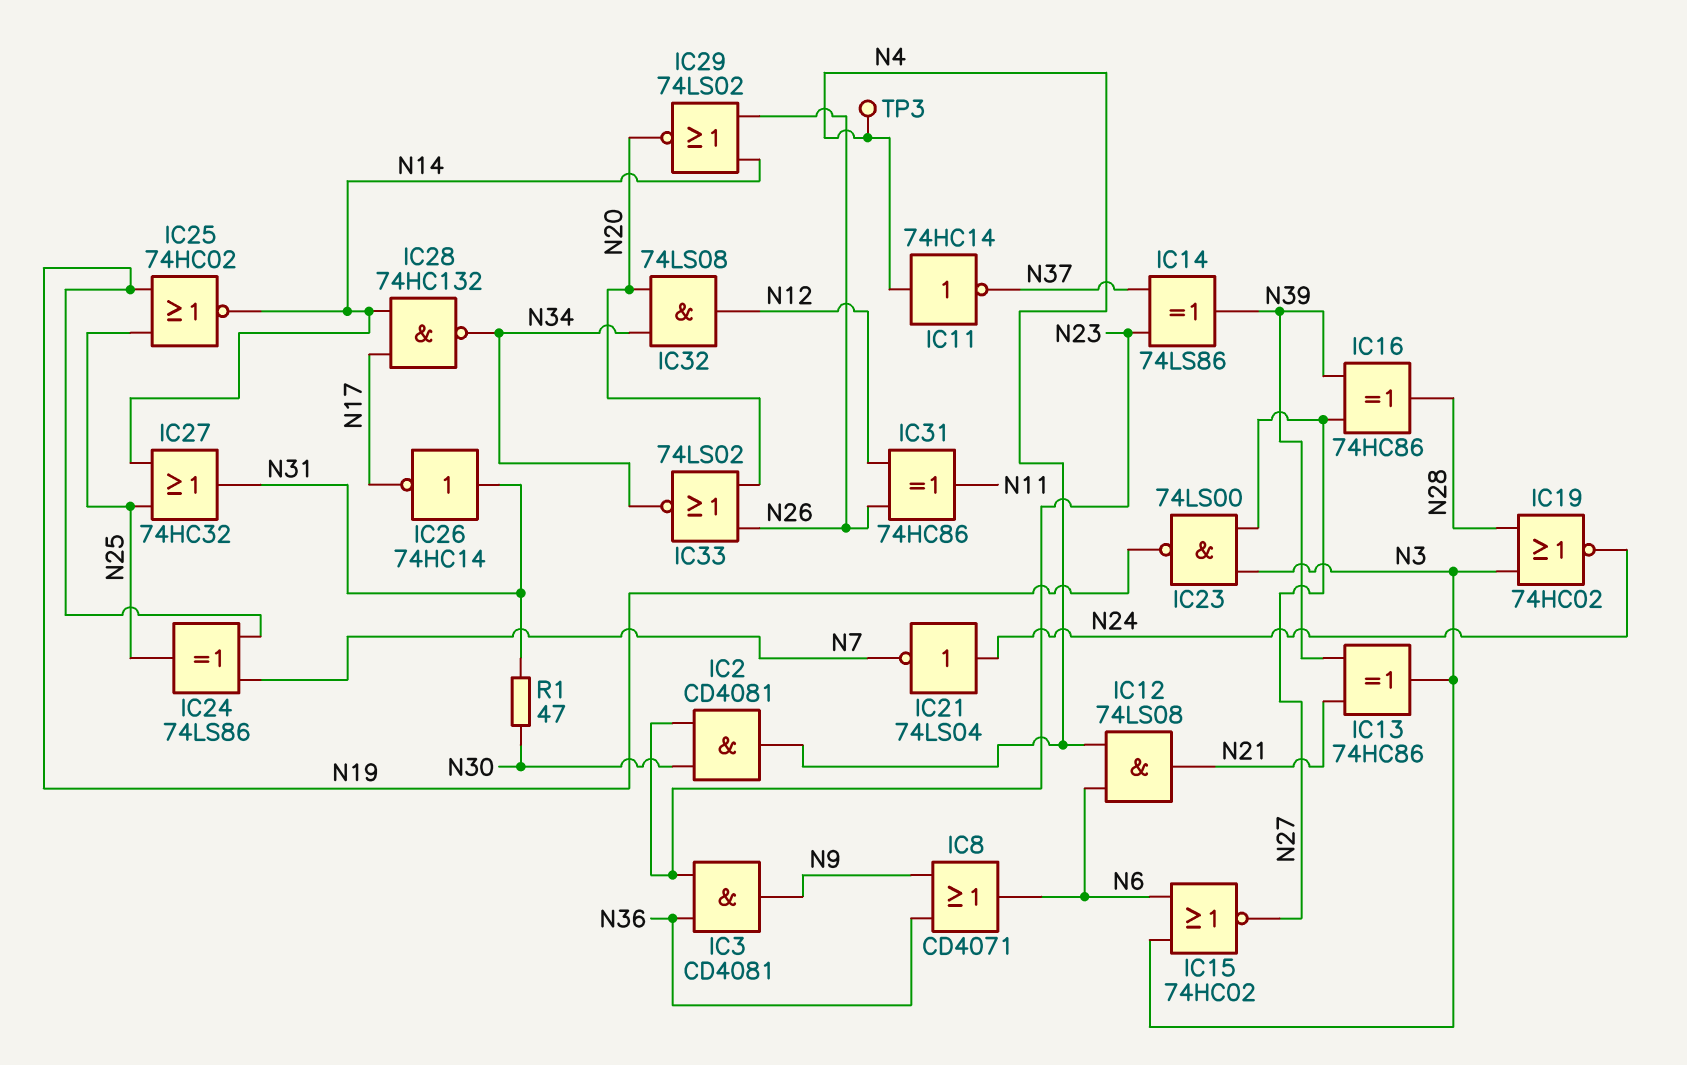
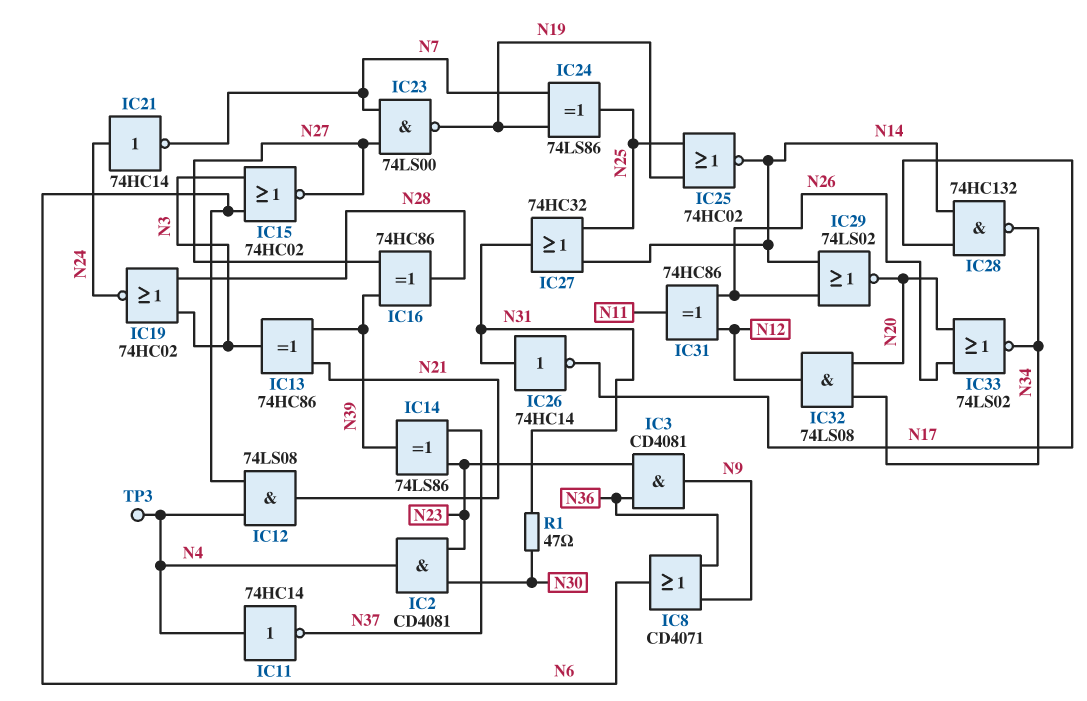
IC21: NOT 74LS04 (in N24, out N7) -> NOT 74HC14 (in N24, out N7)
IC23: NAND 74LS00 (in N3, in N27, out N19) -> NAND 74LS00 (in N7, in N27, out N19)

